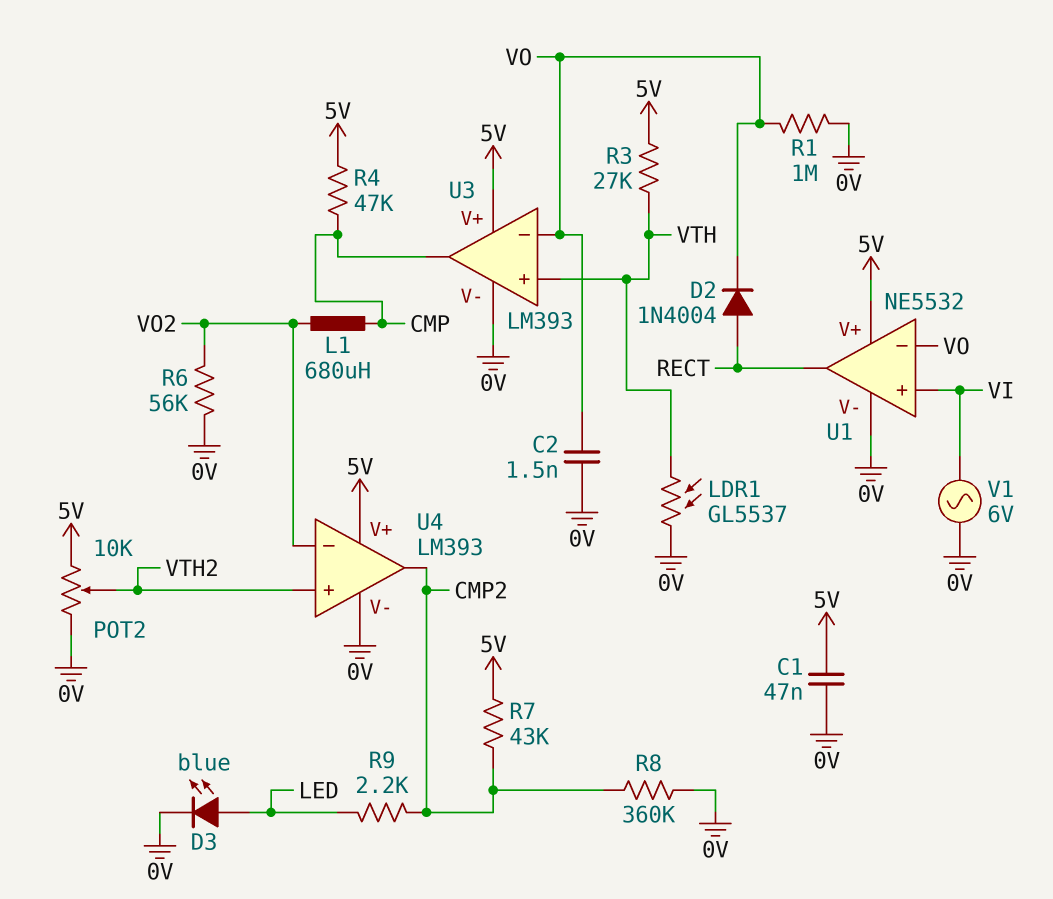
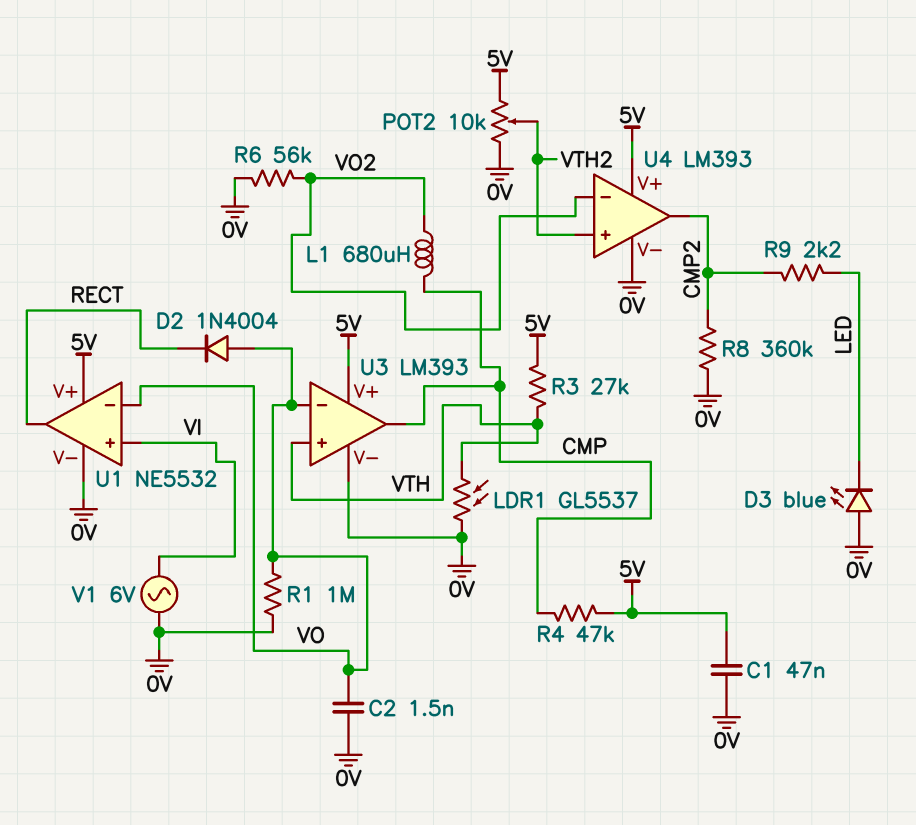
D2: diode 1N4004 (A RECT, K VO) -> diode 1N4004 (A VO, K RECT)
D3: LED blue (A LED, K 0V) -> LED blue (A 0V, K LED)
R7: 43k (5V, CMP2) -> none

